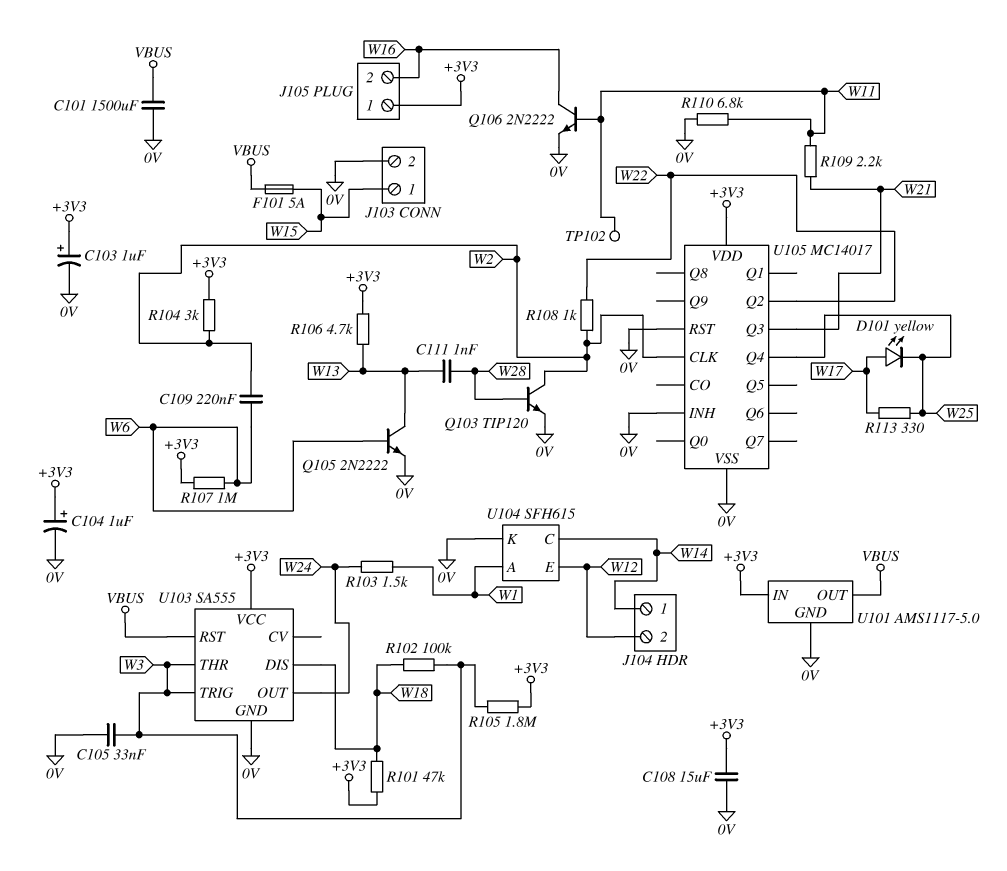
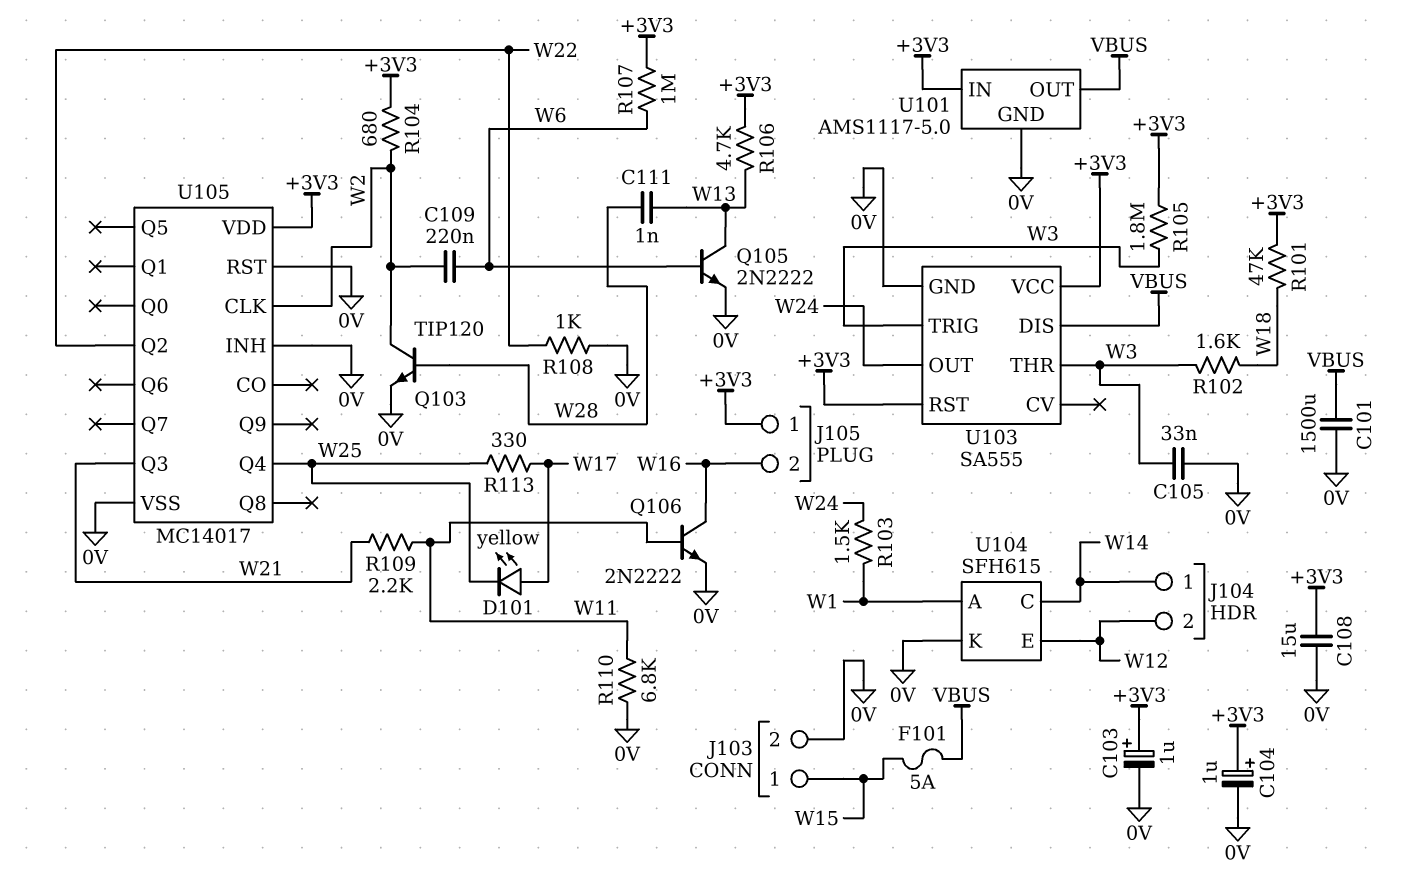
R102: 100k (W3, W18) -> 1.6k (W3, W18)
R104: 3k (+3V3, W2) -> 680 (+3V3, W2)
R108: 1k (W2, W22) -> 1k (0V, W22)
TP102: test point (W11) -> none
U103 pin DIS: W18 -> VBUS
U103 pin RST: VBUS -> +3V3

